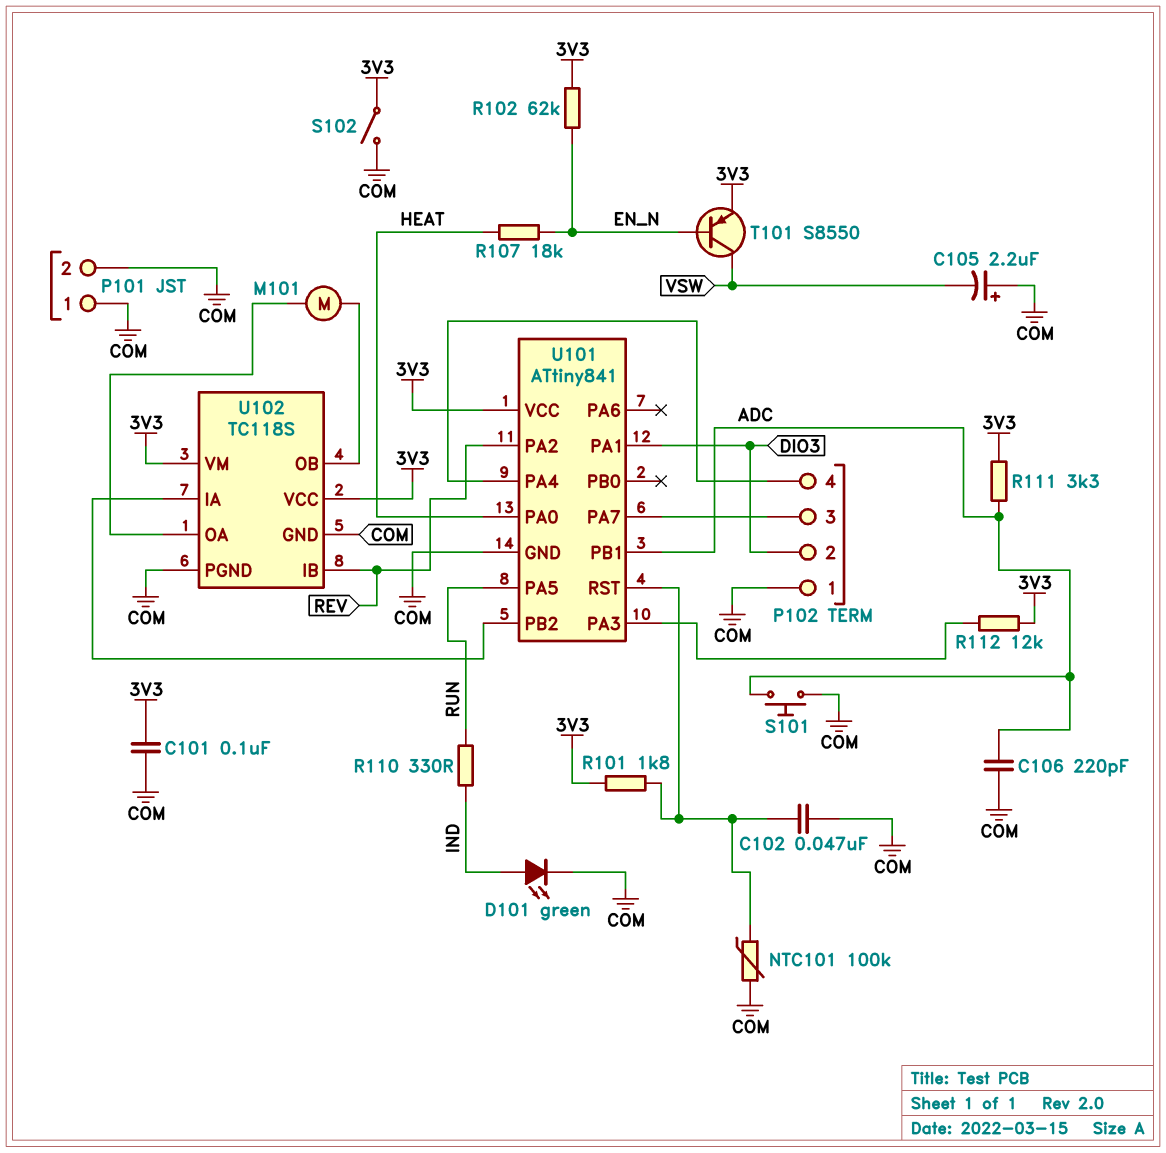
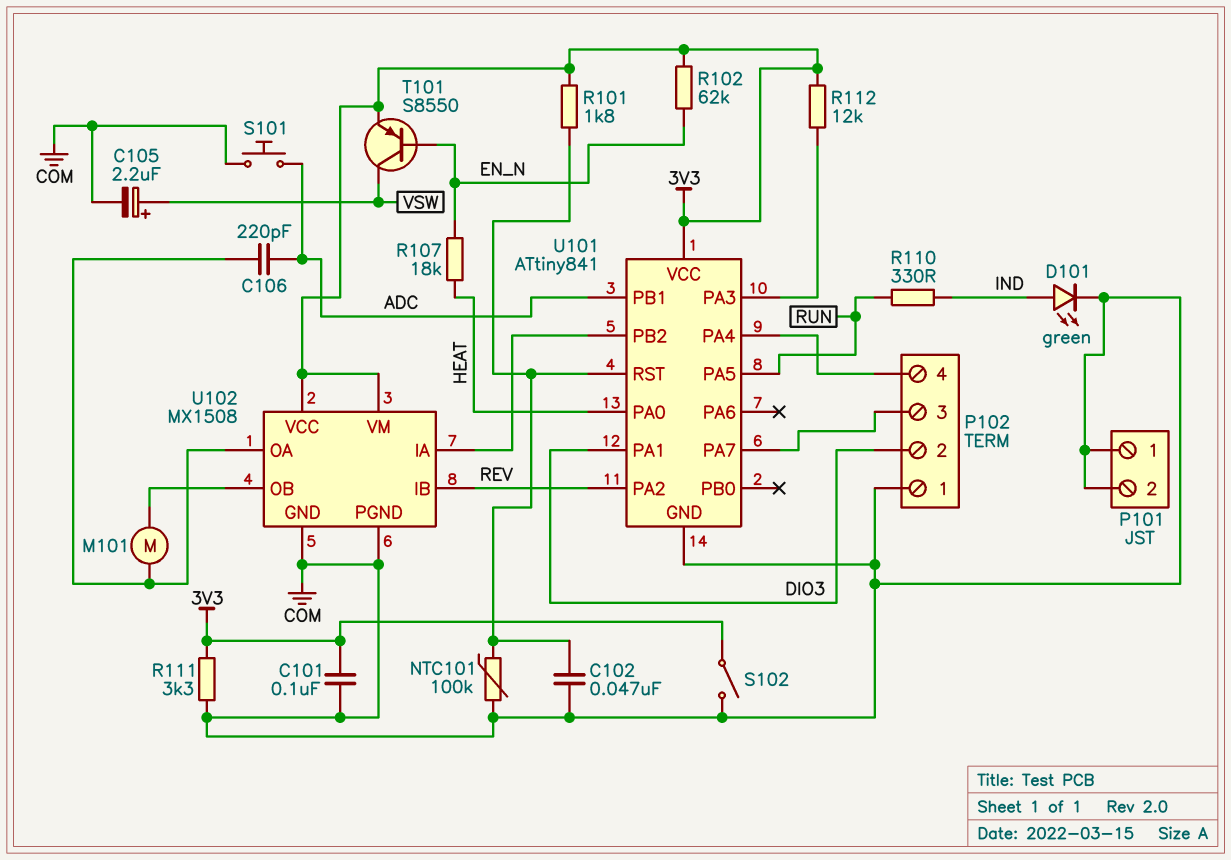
C105: 2.2uF (plus COM, minus VSW) -> 2.2uF (plus VSW, minus COM)
C106: 220pF (ADC, COM) -> 220pF (ADC, U102/OA)
R111: 3.3k (3V3, ADC) -> 3.3k (3V3, COM)
U102: TC118S -> MX1508

